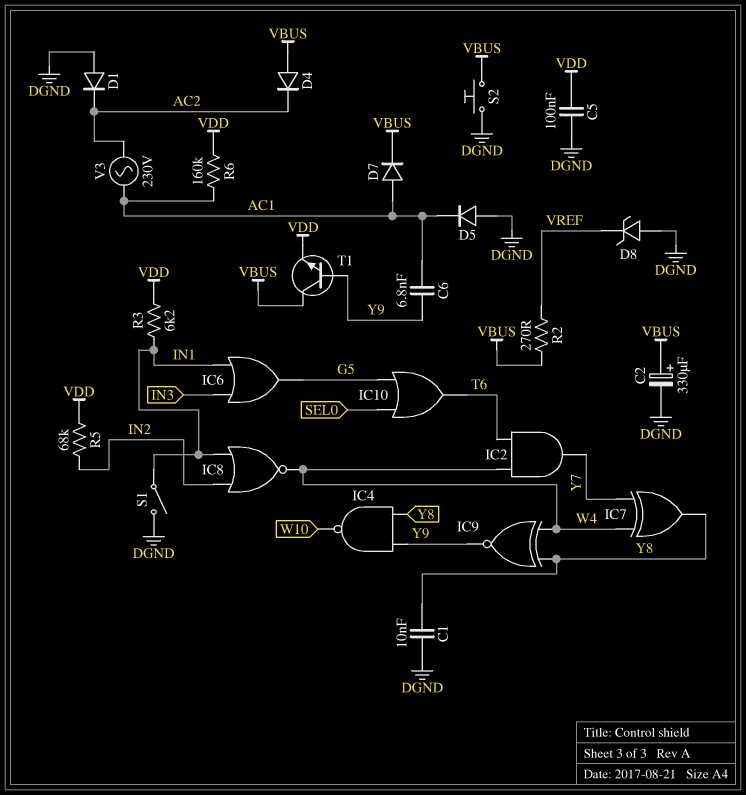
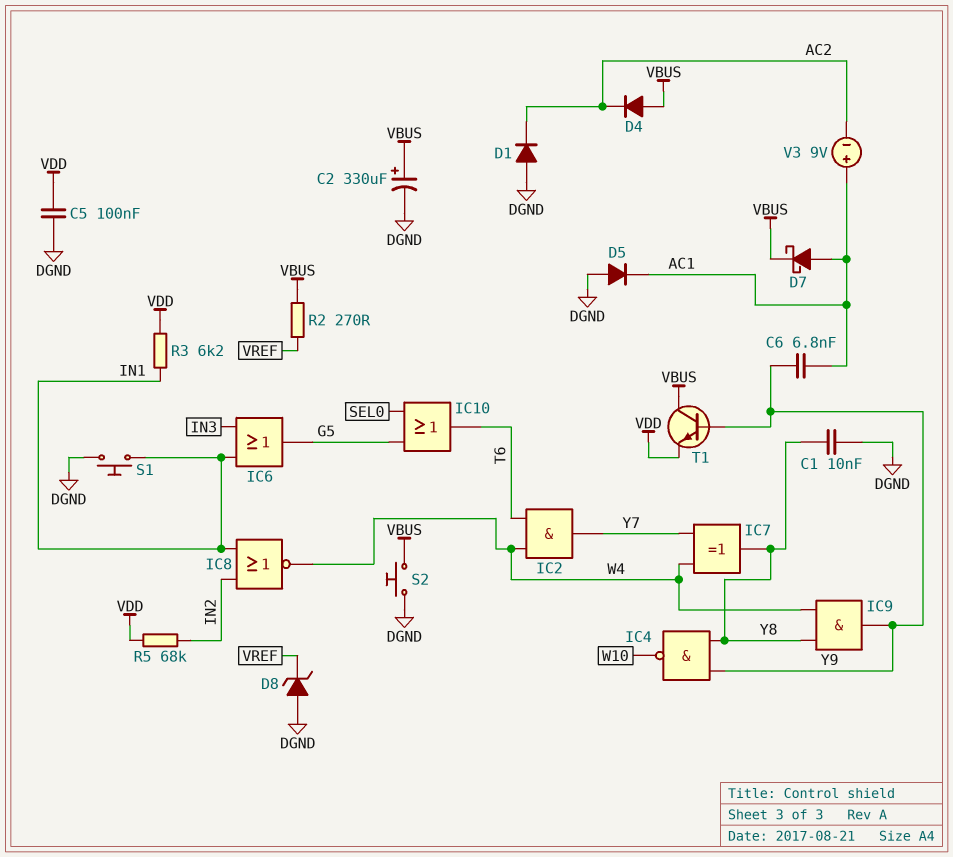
D7: diode (A AC1, K VBUS) -> schottky (A AC1, K VBUS)
IC9: XNOR (in W4, in Y8, out Y9) -> AND (in W4, in Y8, out Y9)
R6: 160k (AC1, VDD) -> none
S1: switch (DGND, IN1) -> button (DGND, IN1)
V3: AC 230V (AC1, AC2) -> 9V (plus AC1, minus AC2)

